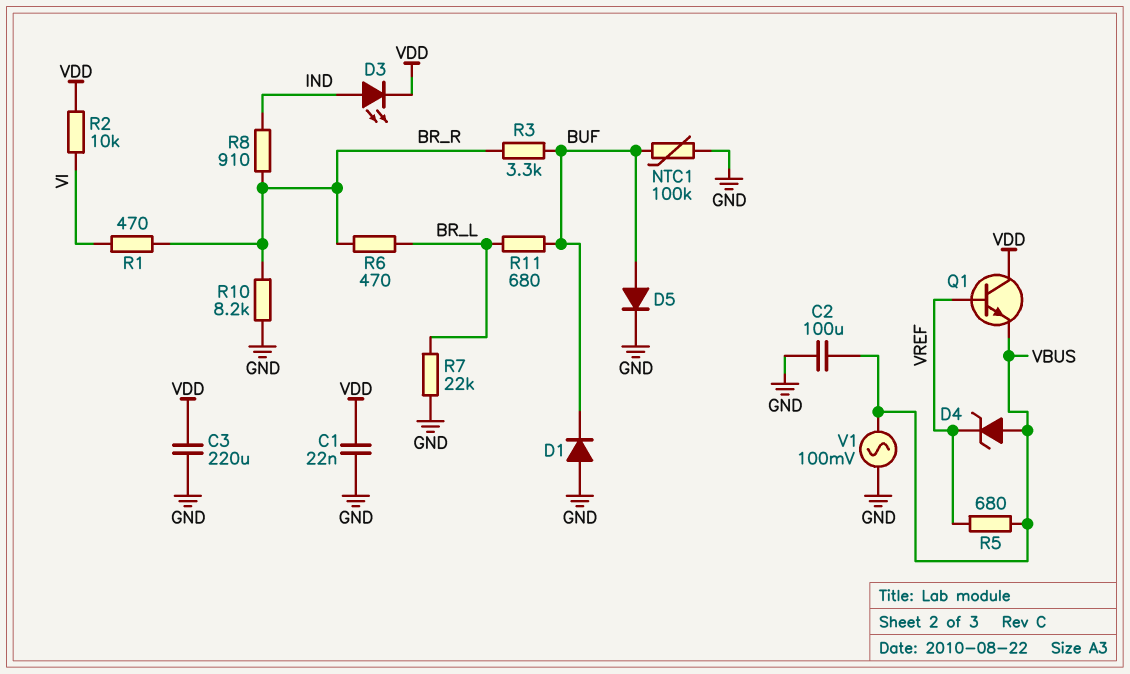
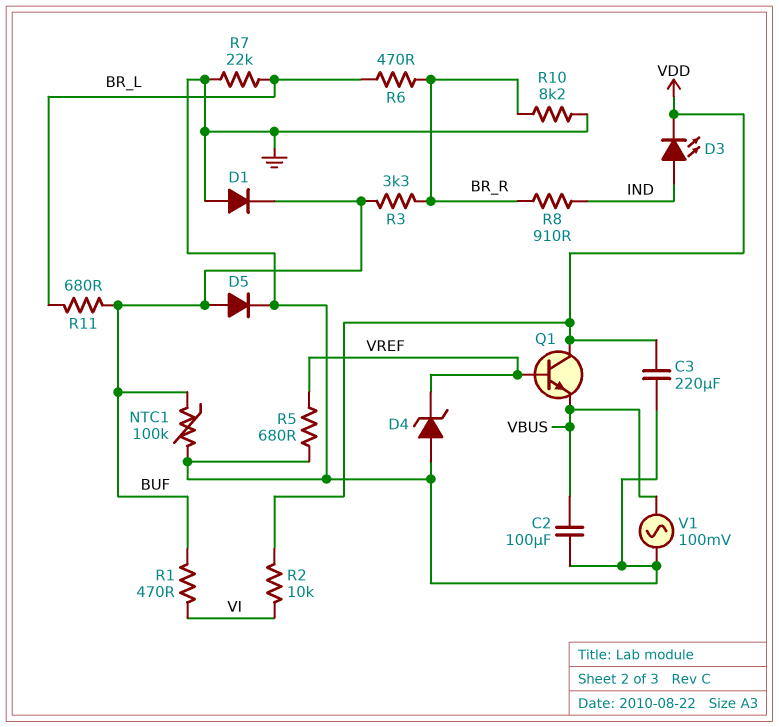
C1: 22nF (GND, VDD) -> none
D4: zener (A VBUS, K VREF) -> zener (A GND, K VREF)
R1: 470 (BR_R, VI) -> 470 (BUF, VI)
R5: 680 (VBUS, VREF) -> 680 (GND, VREF)

